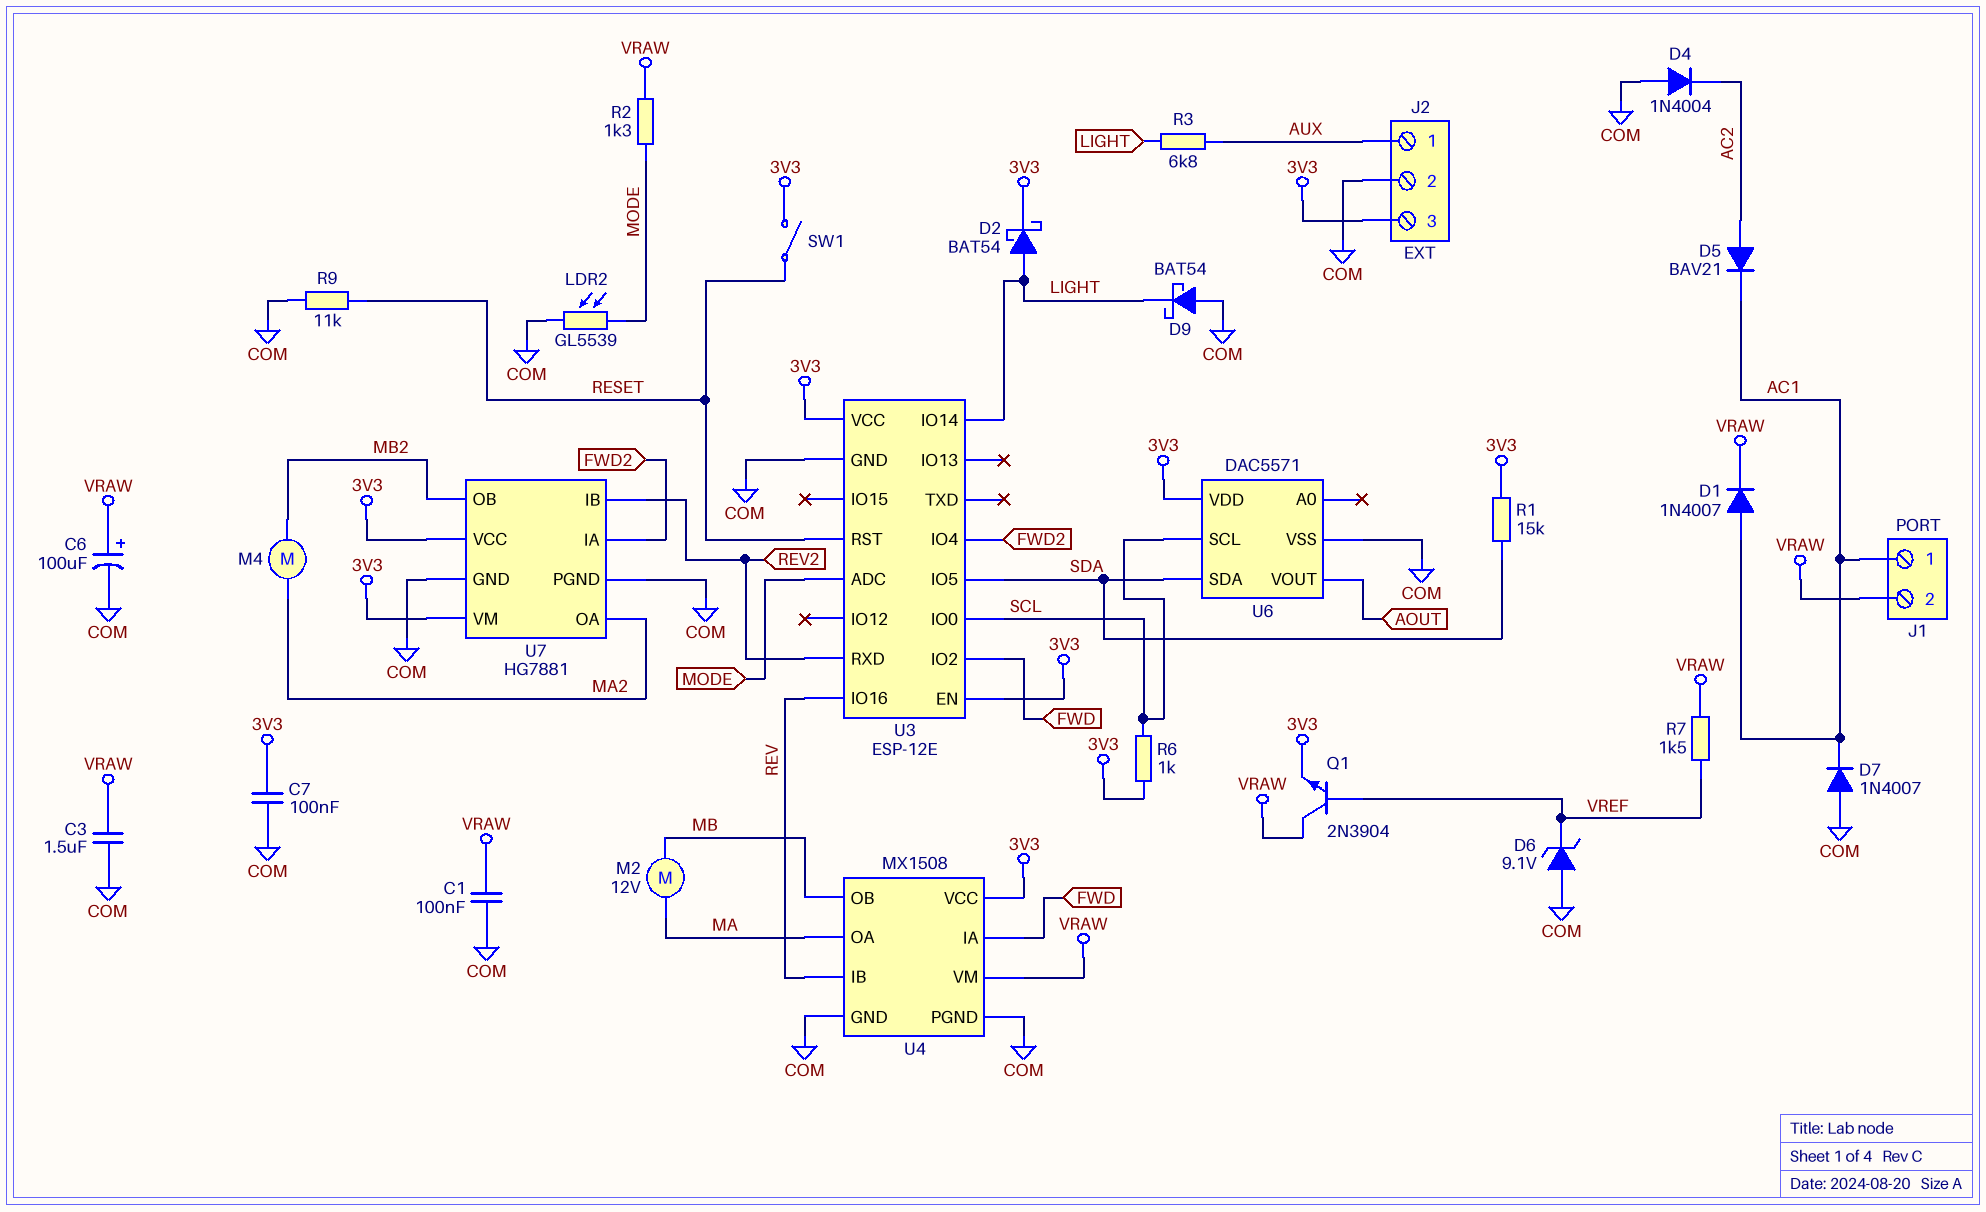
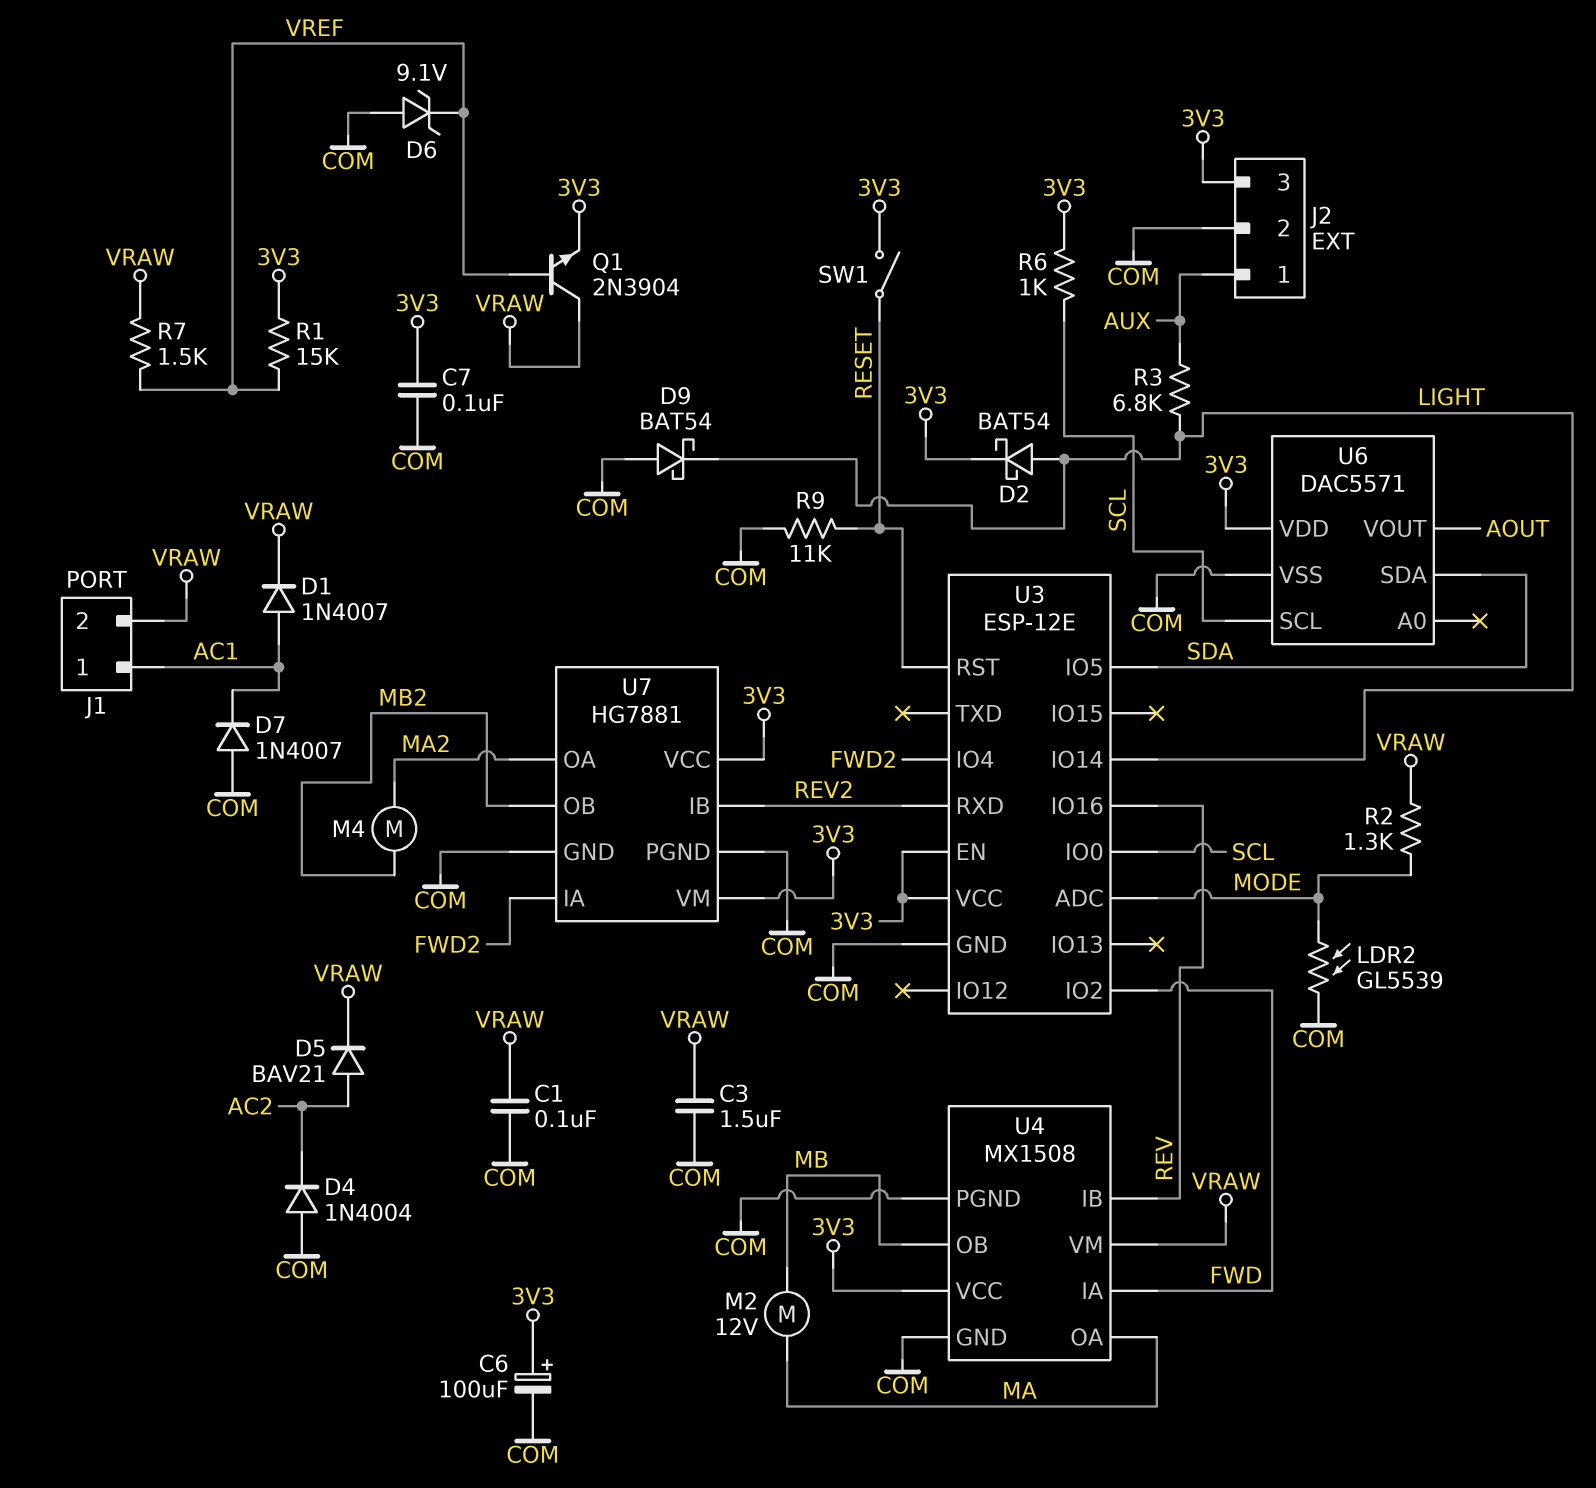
C6: 100uF (plus VRAW, minus COM) -> 100uF (plus 3V3, minus COM)
D5: diode BAV21 (A AC2, K AC1) -> diode BAV21 (A AC2, K VRAW)
R1: 15k (3V3, SDA) -> 15k (3V3, VREF)

